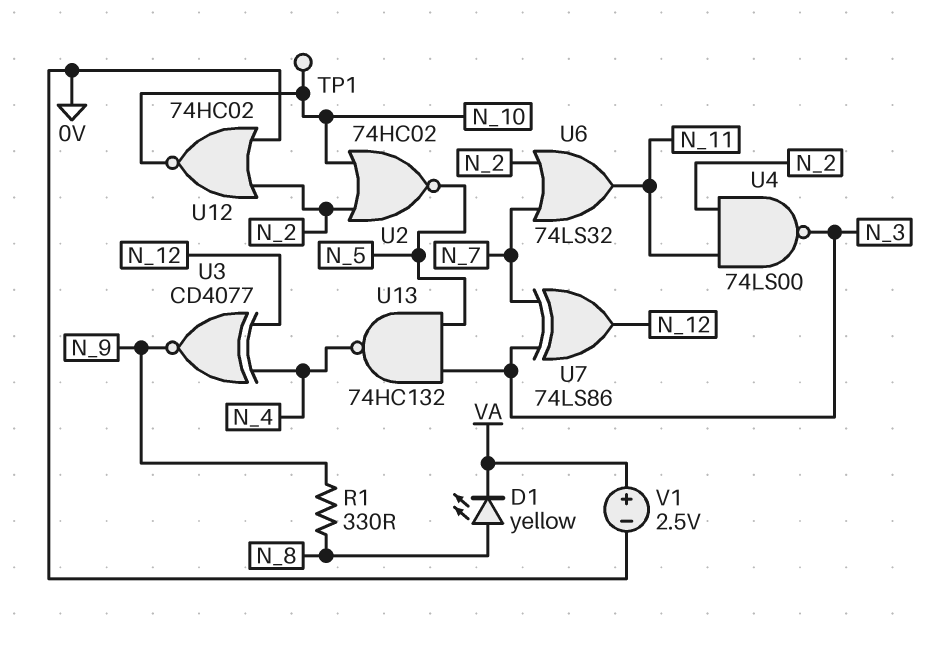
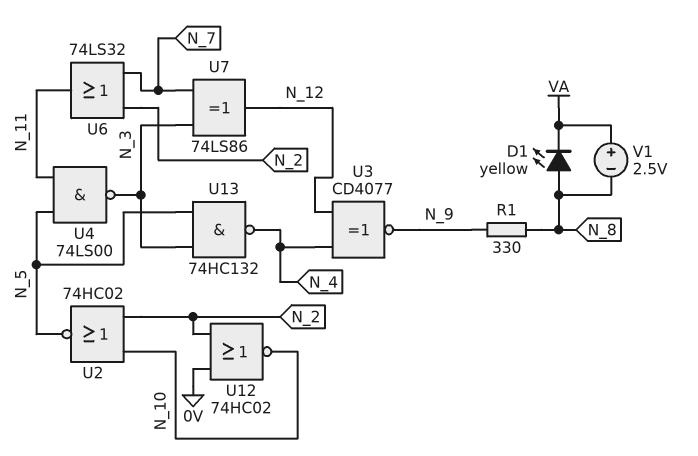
TP1: test point (N_10) -> none
U4: NAND 74LS00 (in N_2, in N_11, out N_3) -> NAND 74LS00 (in N_5, in N_11, out N_3)
V1: 2.5V (plus VA, minus 0V) -> 2.5V (plus VA, minus N_8)

